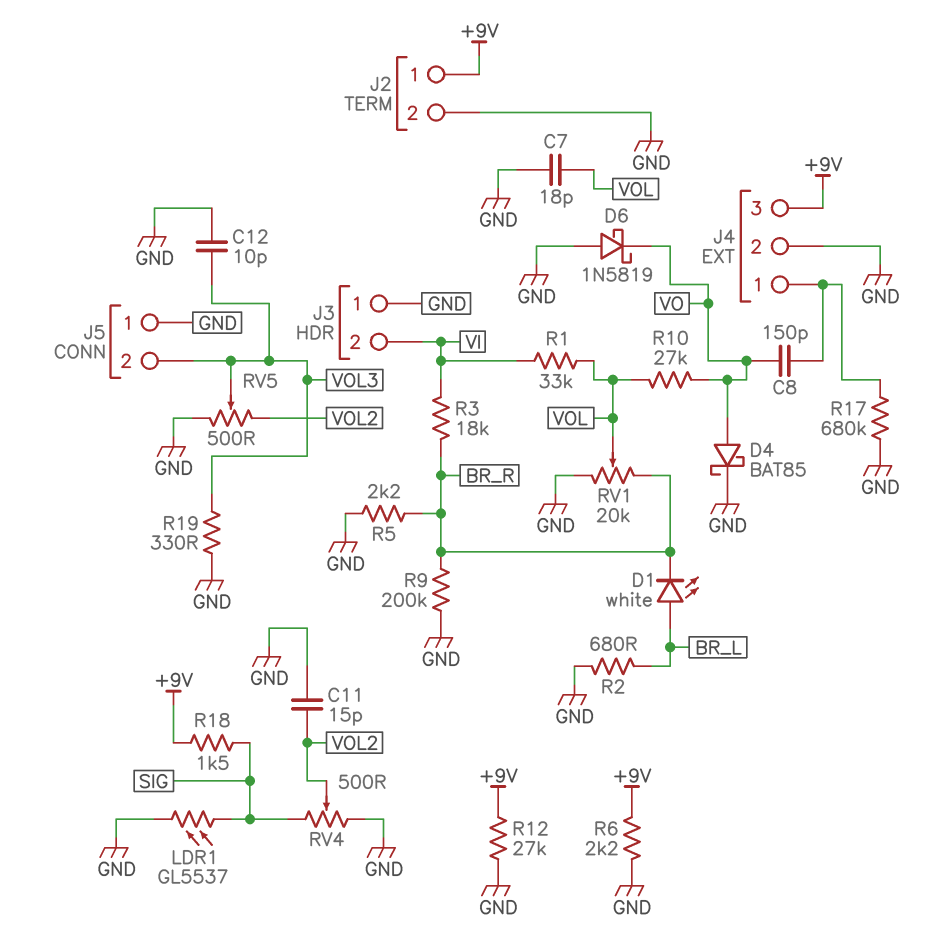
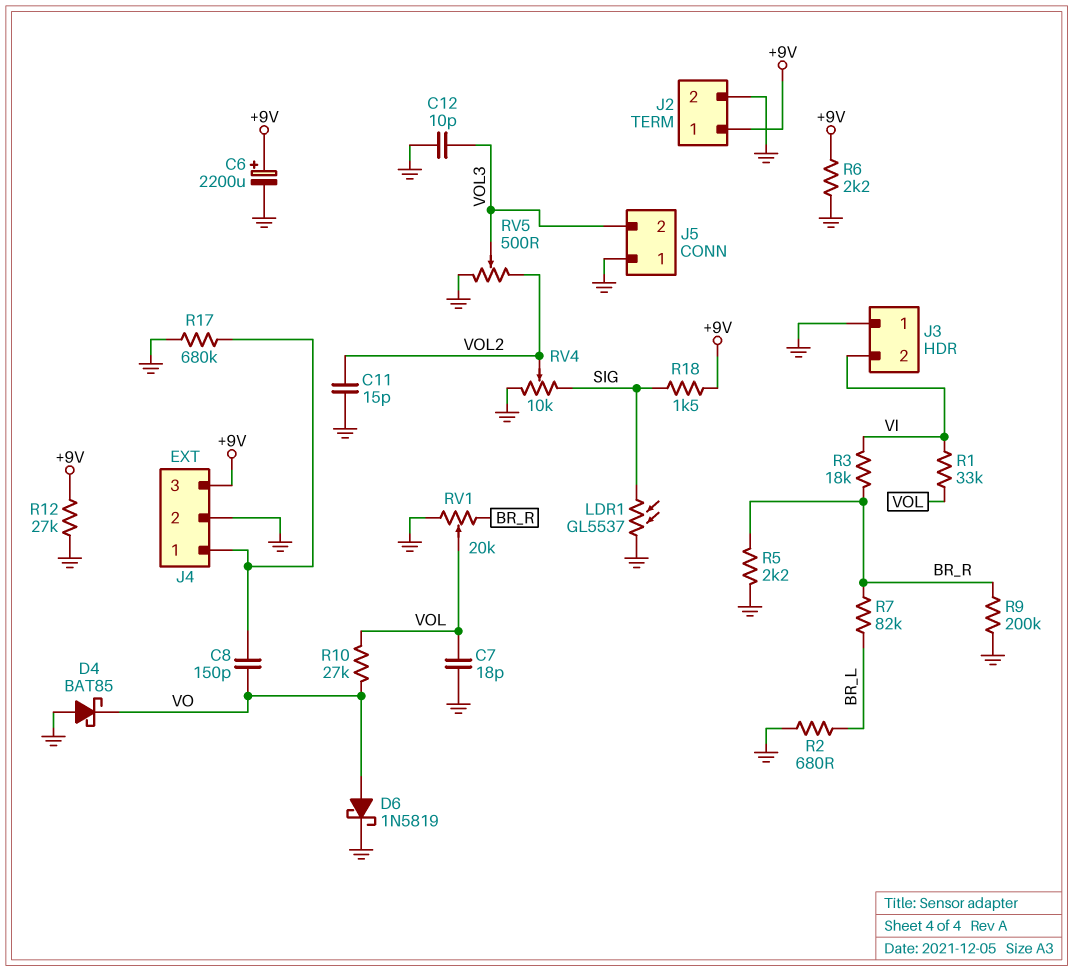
C6: none -> 2200uF (plus +9V, minus GND)
D1: LED white (A BR_L, K BR_R) -> none
D4: schottky BAT85 (A VO, K GND) -> schottky BAT85 (A GND, K VO)
D6: schottky 1N5819 (A GND, K VO) -> schottky 1N5819 (A VO, K GND)
R7: none -> 82k (BR_L, BR_R)
R19: 330 (GND, VOL3) -> none
RV4: 500 (GND, SIG, wiper VOL2) -> 10k (GND, SIG, wiper VOL2)

